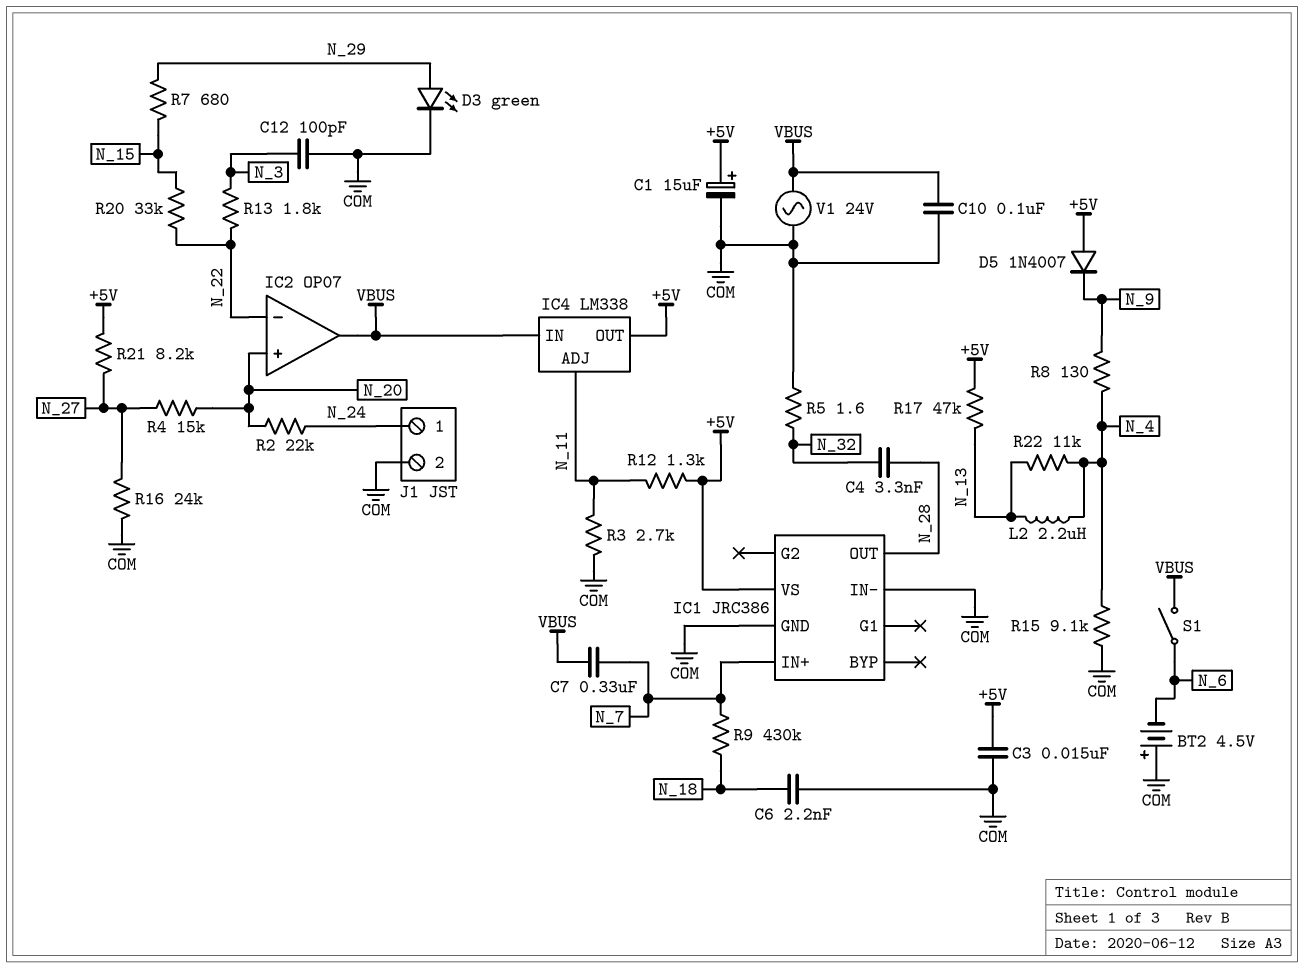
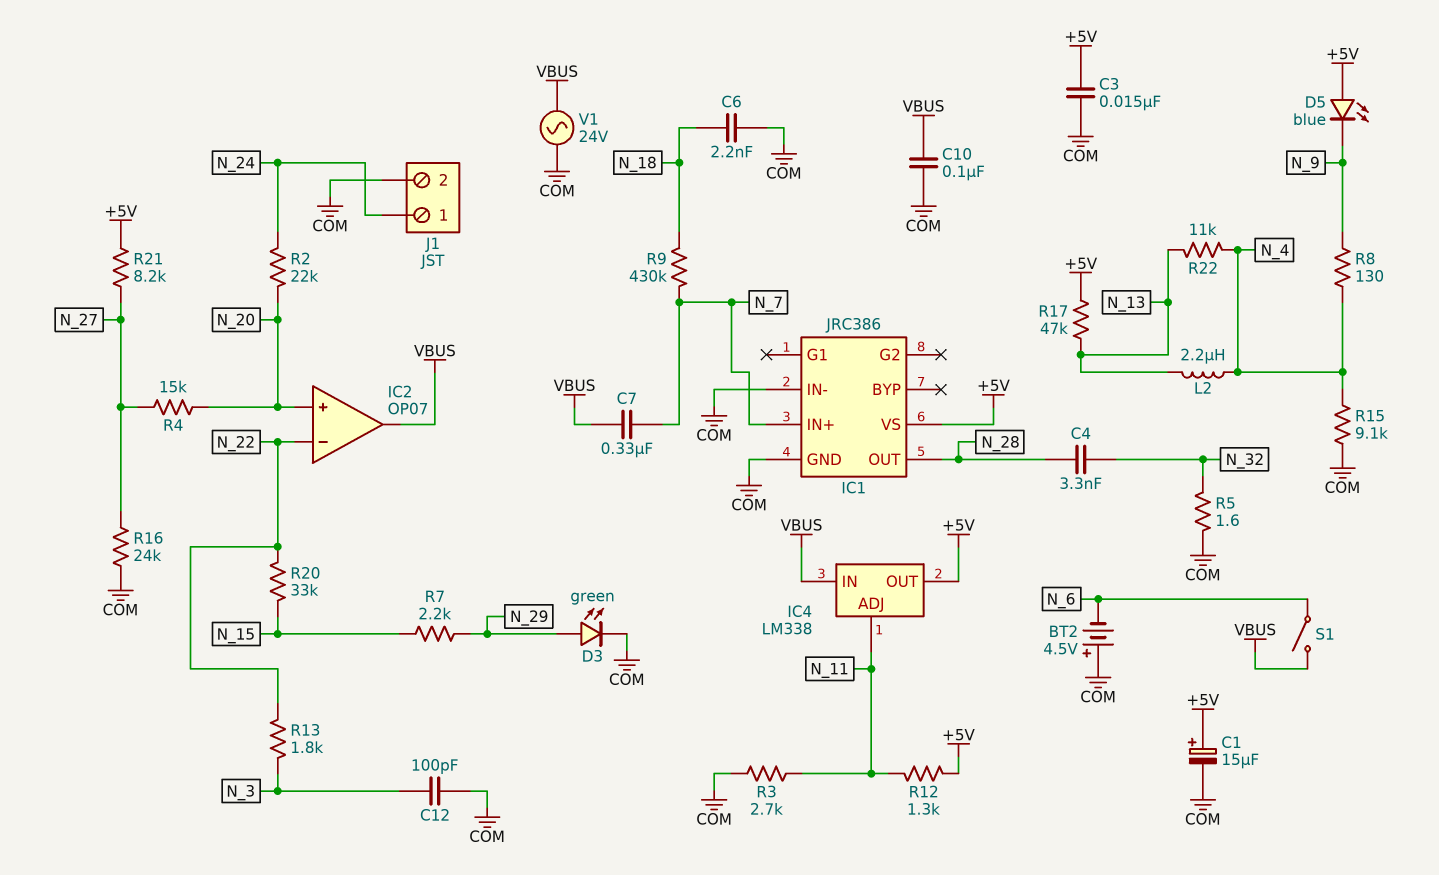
D5: diode 1N4007 (A +5V, K N_9) -> LED blue (A +5V, K N_9)
R7: 680 (N_15, N_29) -> 2.2k (N_15, N_29)

